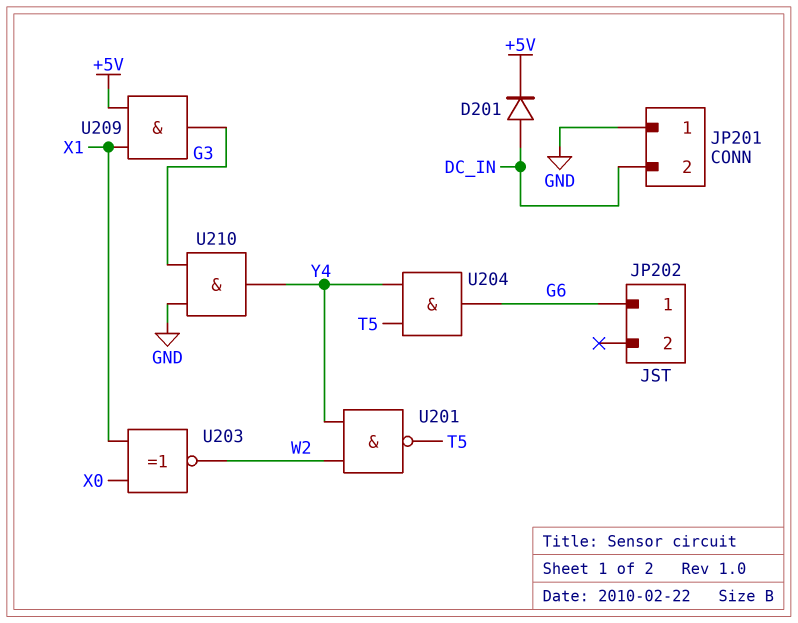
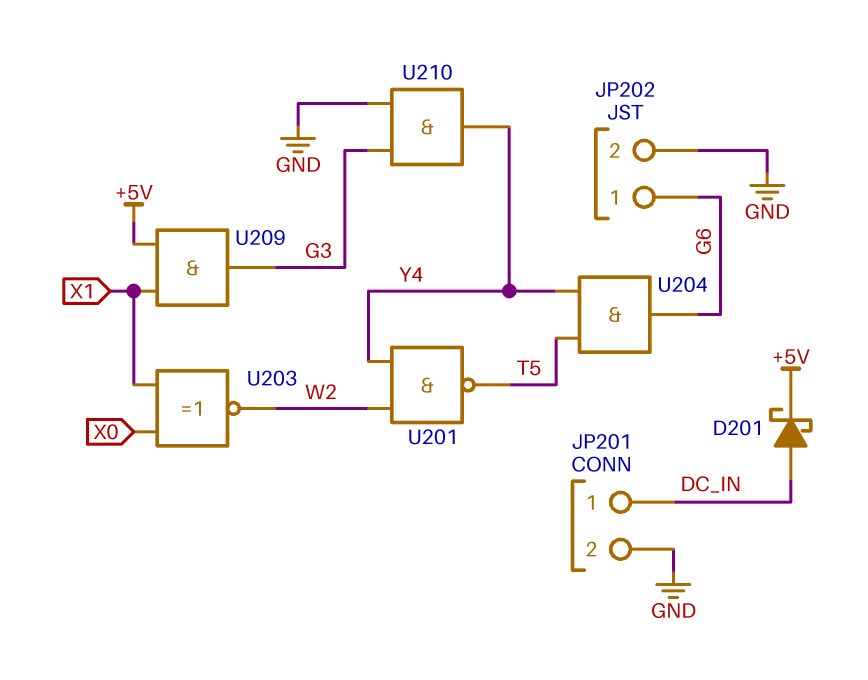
D201: diode (A DC_IN, K +5V) -> schottky (A DC_IN, K +5V)
JP201 pin 1: GND -> DC_IN
JP201 pin 2: DC_IN -> GND
JP202 pin 2: none -> GND

